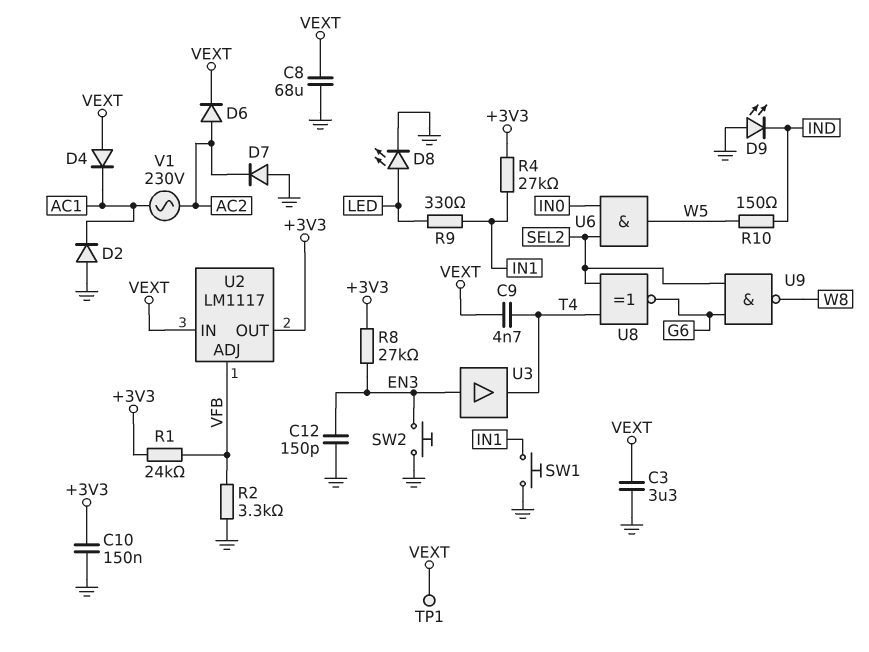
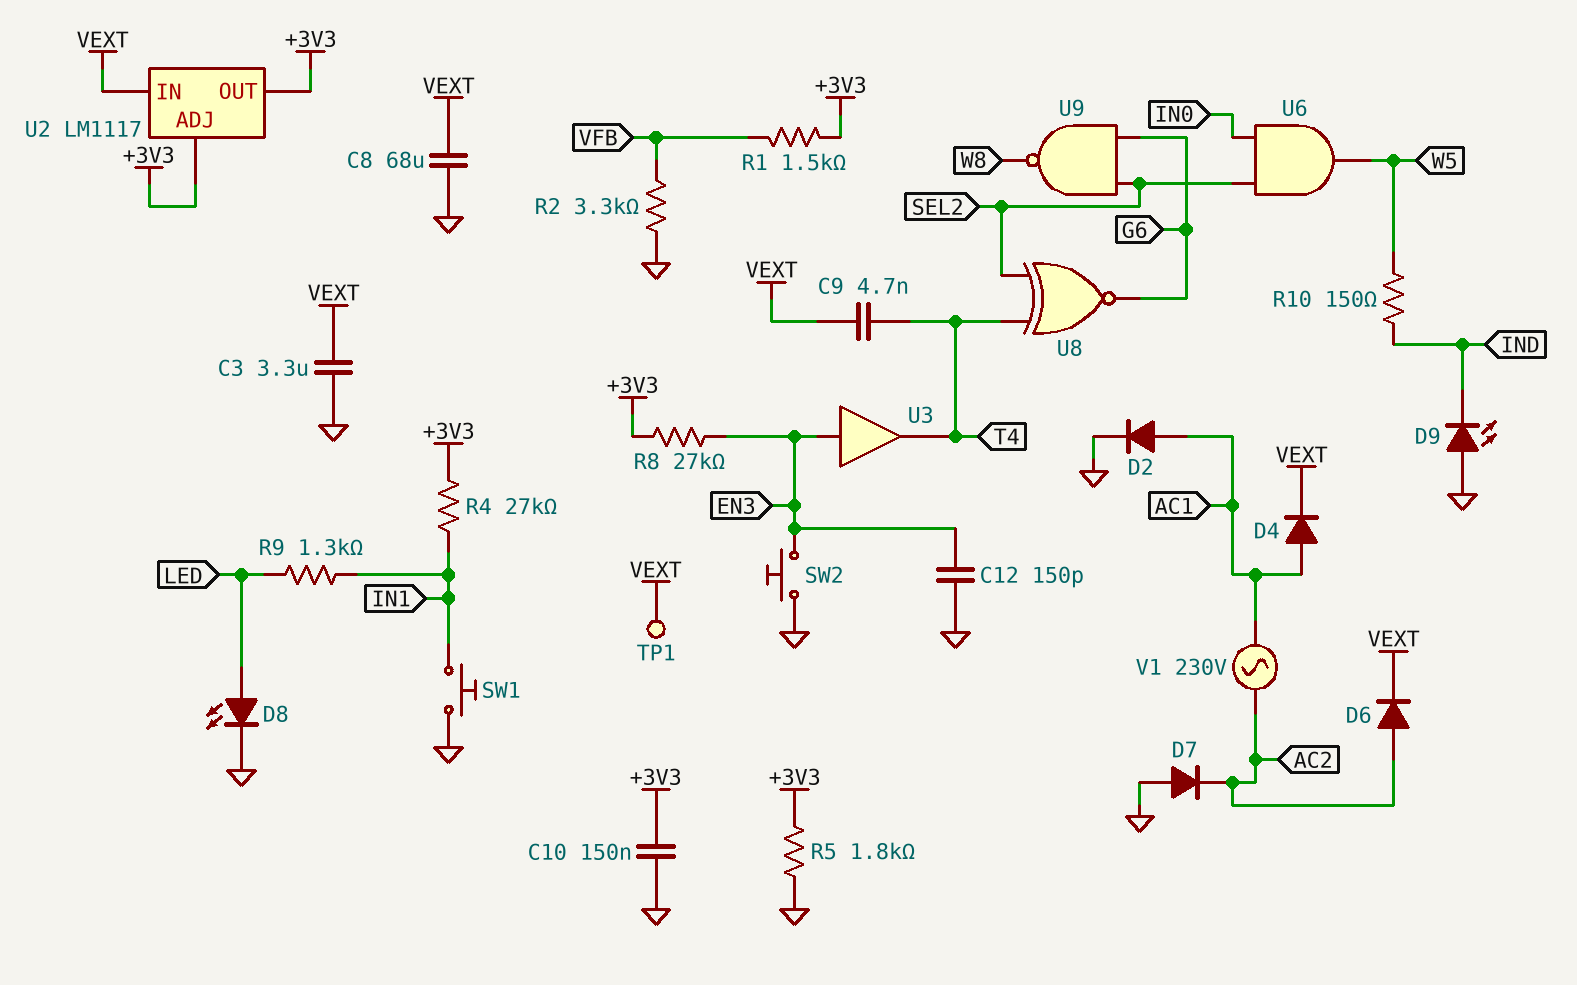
D2: diode (A GND, K AC1) -> diode (A AC1, K GND)
D4: diode (A VEXT, K AC1) -> diode (A AC1, K VEXT)
R1: 24k (+3V3, VFB) -> 1.5k (+3V3, VFB)
R5: none -> 1.8k (+3V3, GND)
R9: 330 (IN1, LED) -> 1.3k (IN1, LED)
U2 pin ADJ: VFB -> +3V3

